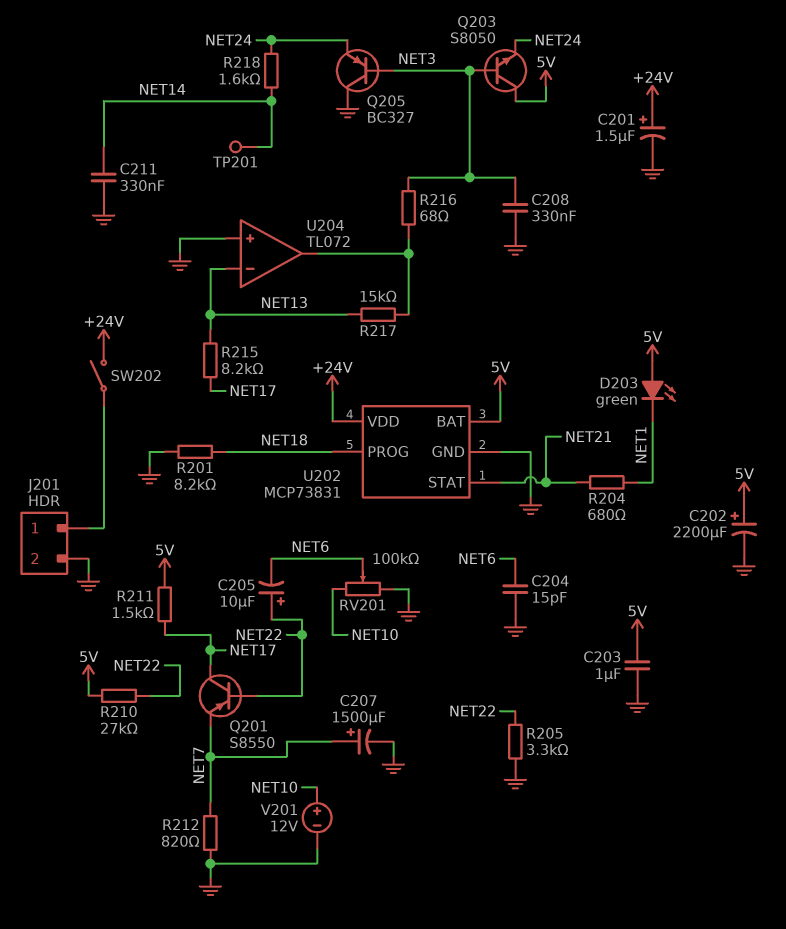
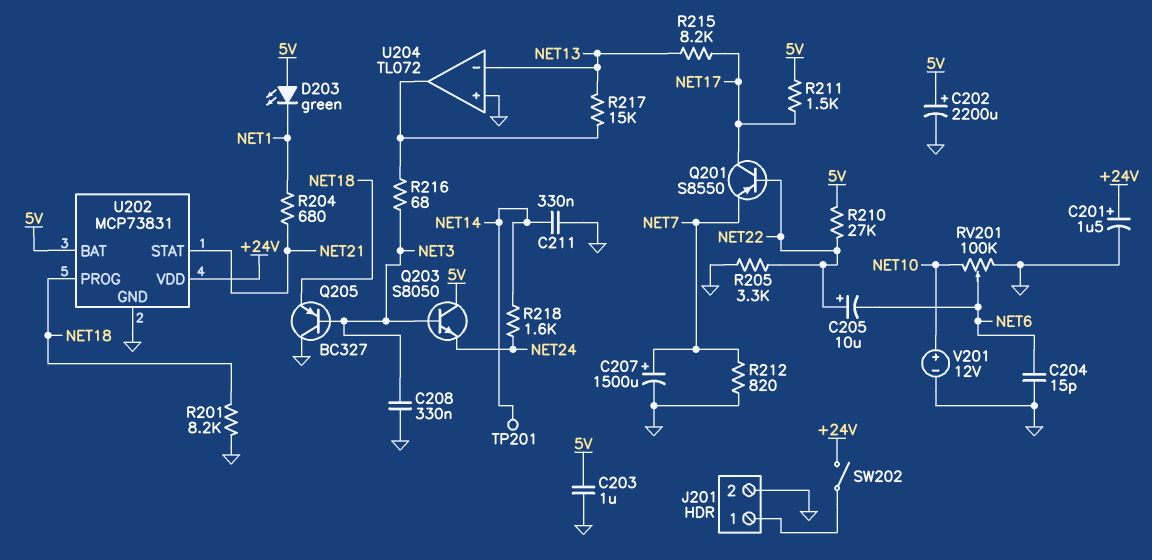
Q205: PNP BC327 (B NET3, C GND, E NET24) -> PNP BC327 (B NET3, C GND, E NET18)

